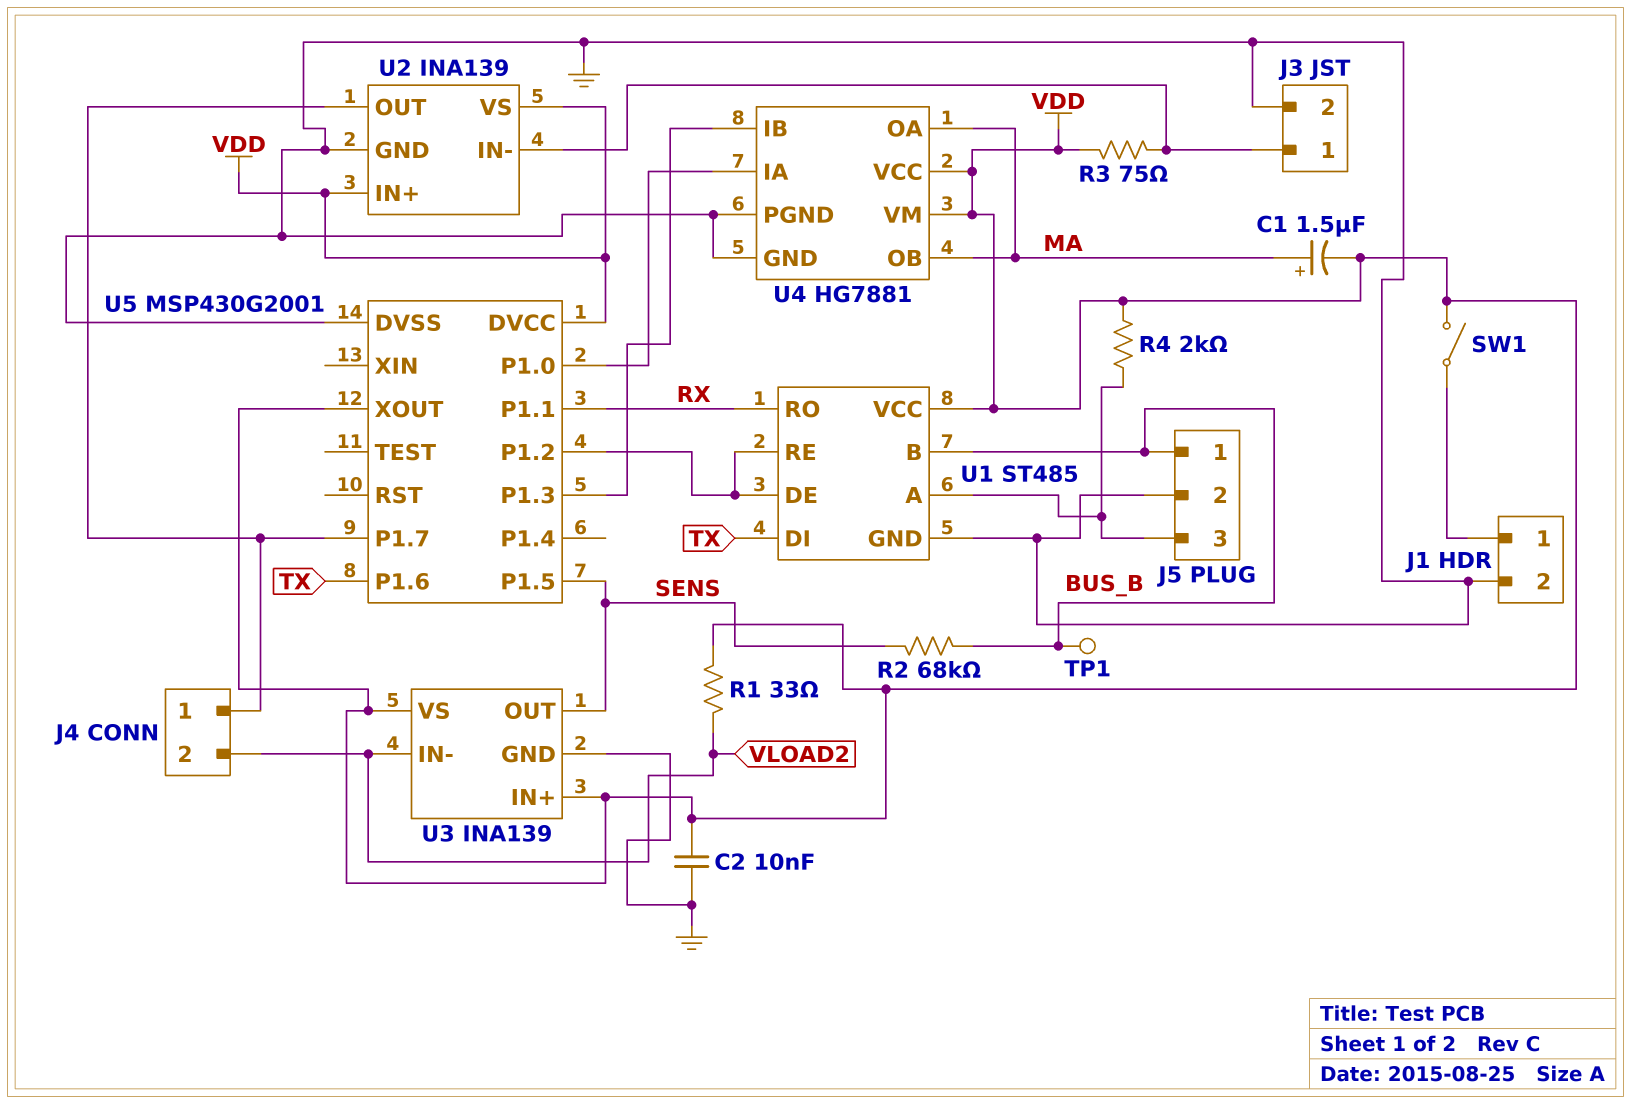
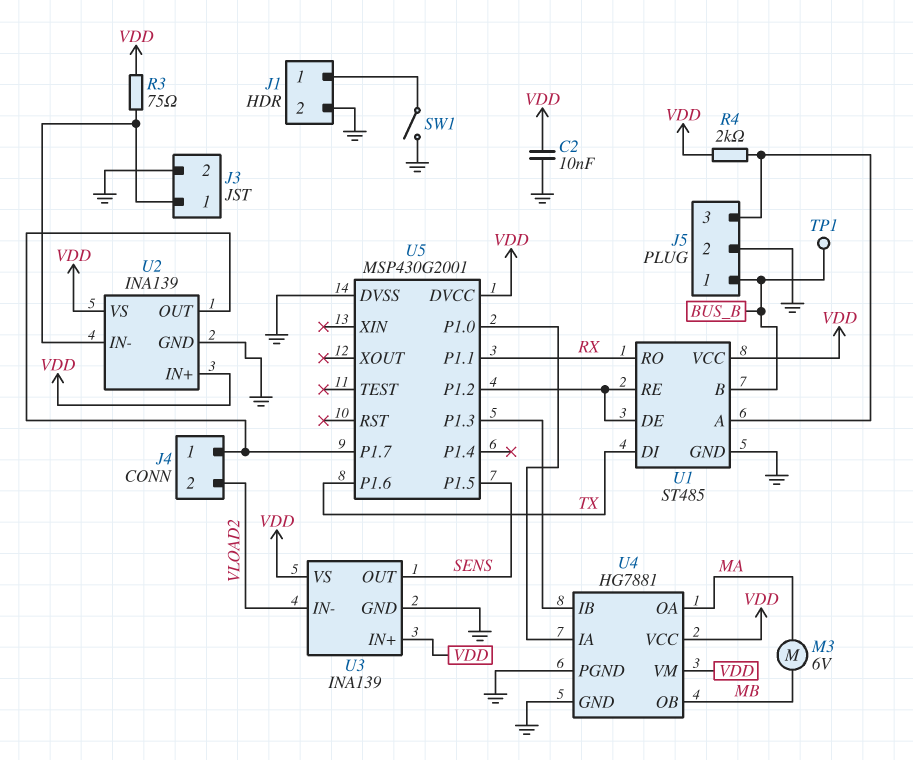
C1: 1.5uF (plus MA, minus VDD) -> none
M3: none -> motor 6V (MA, MB)
R1: 33 (VDD, VLOAD2) -> none
R2: 68k (BUS_B, SENS) -> none
SW1: switch (J1/1, VDD) -> switch (GND, J1/1)
U4 pin OB: MA -> MB
U5 pin XOUT: VDD -> none

